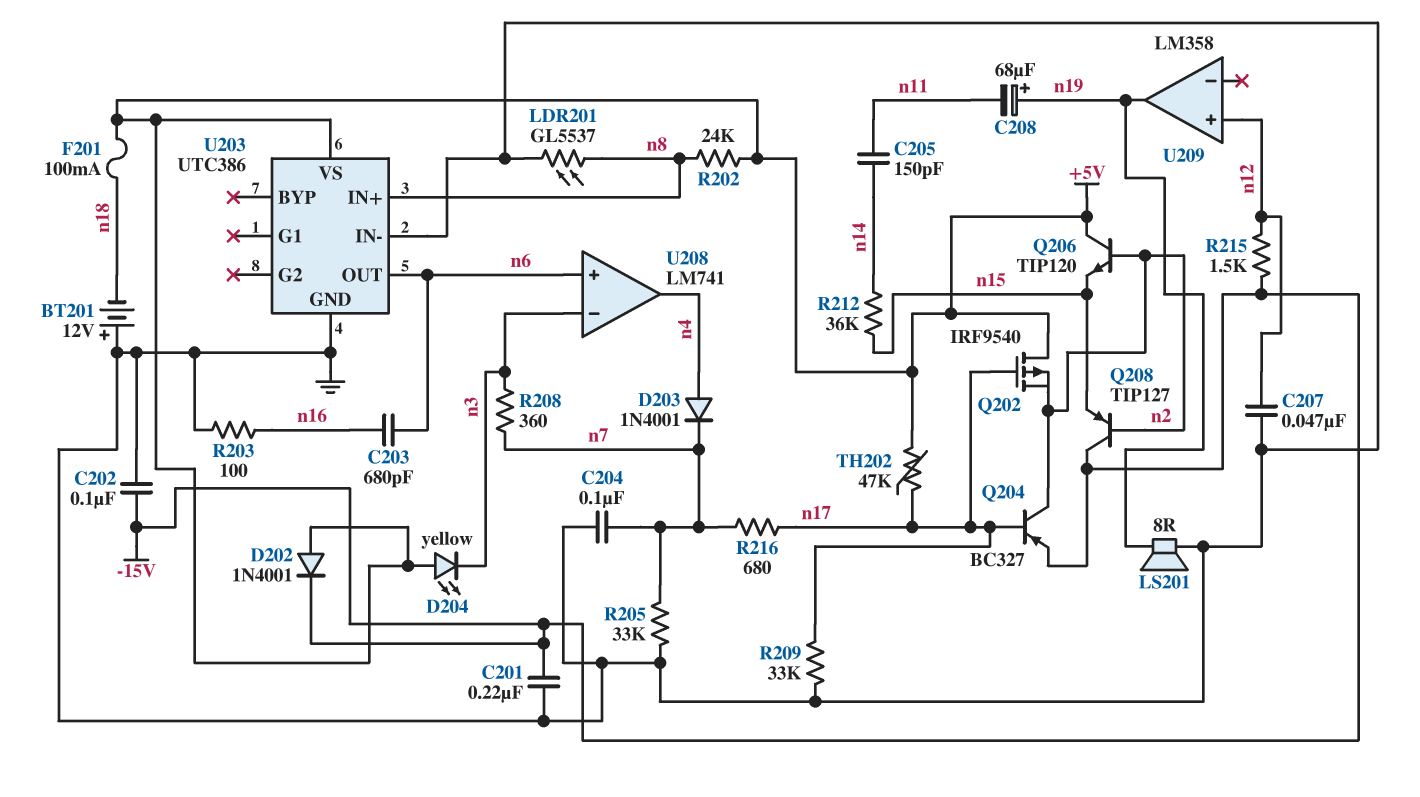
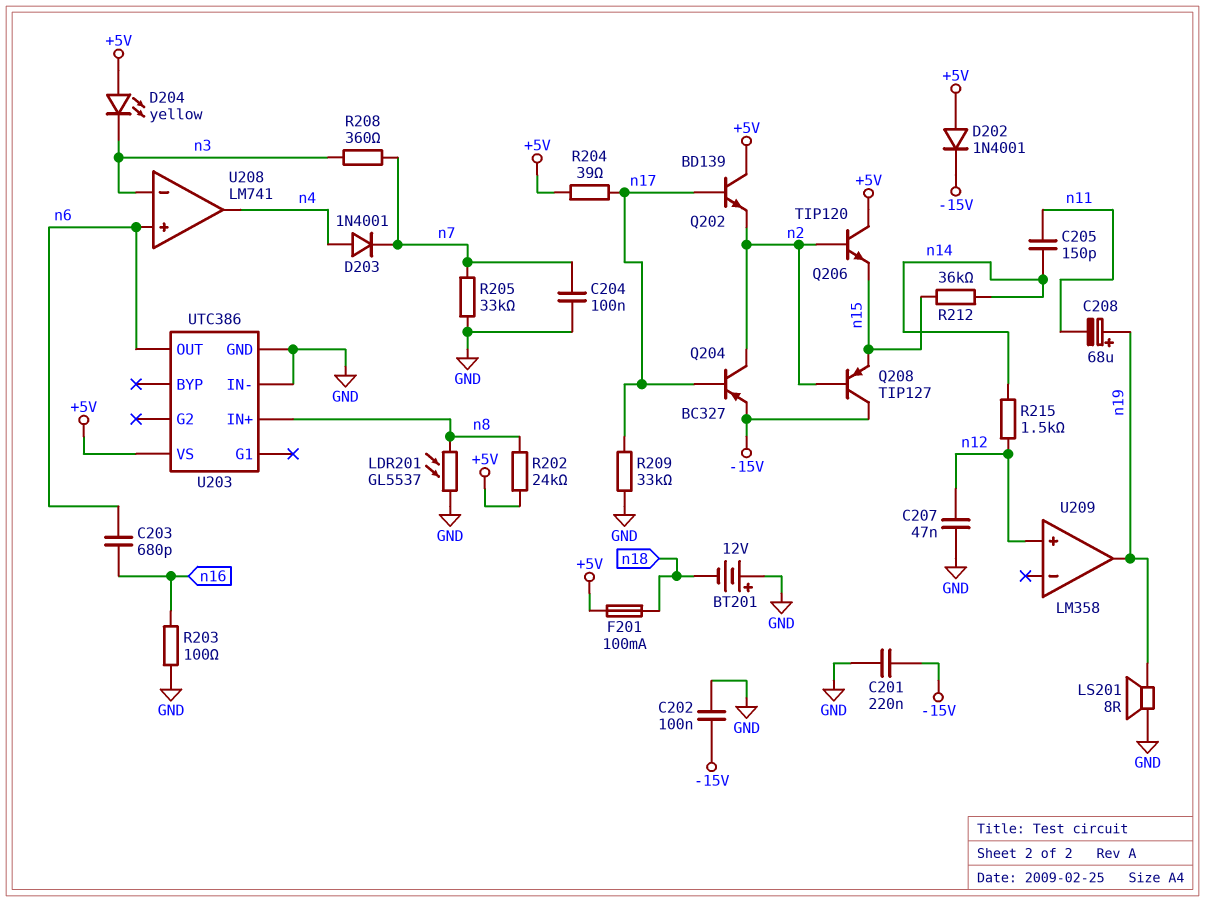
Q202: PMOS IRF9540 (G n17, D +5V, S n2) -> NPN BD139 (B n17, C +5V, E n2)
R204: none -> 39 (+5V, n17)
R215: 1.5k (-15V, n12) -> 1.5k (n12, n14)
R216: 680 (n7, n17) -> none
TH202: 47k (+5V, n17) -> none

